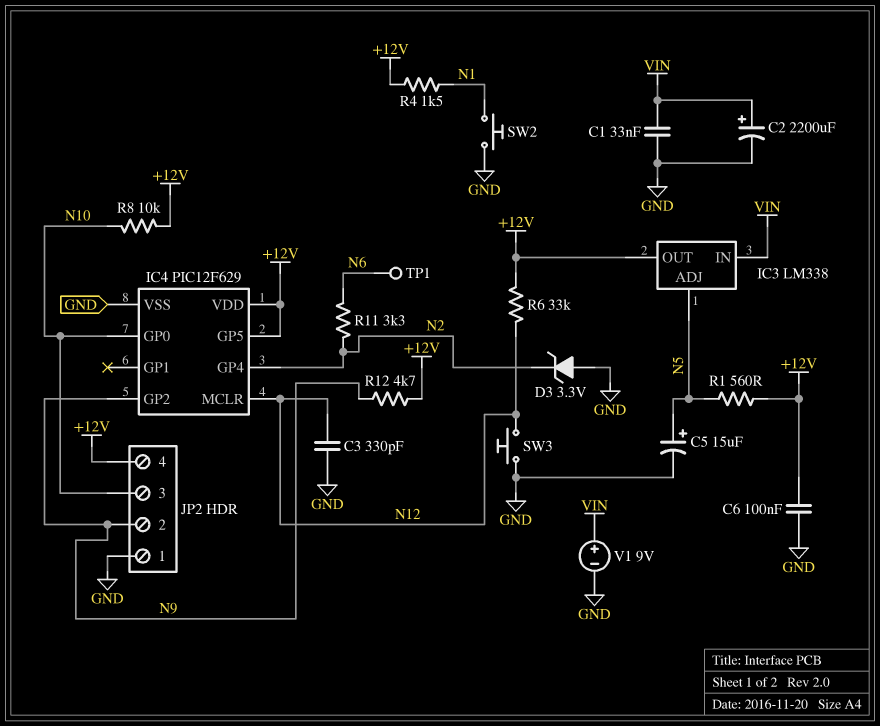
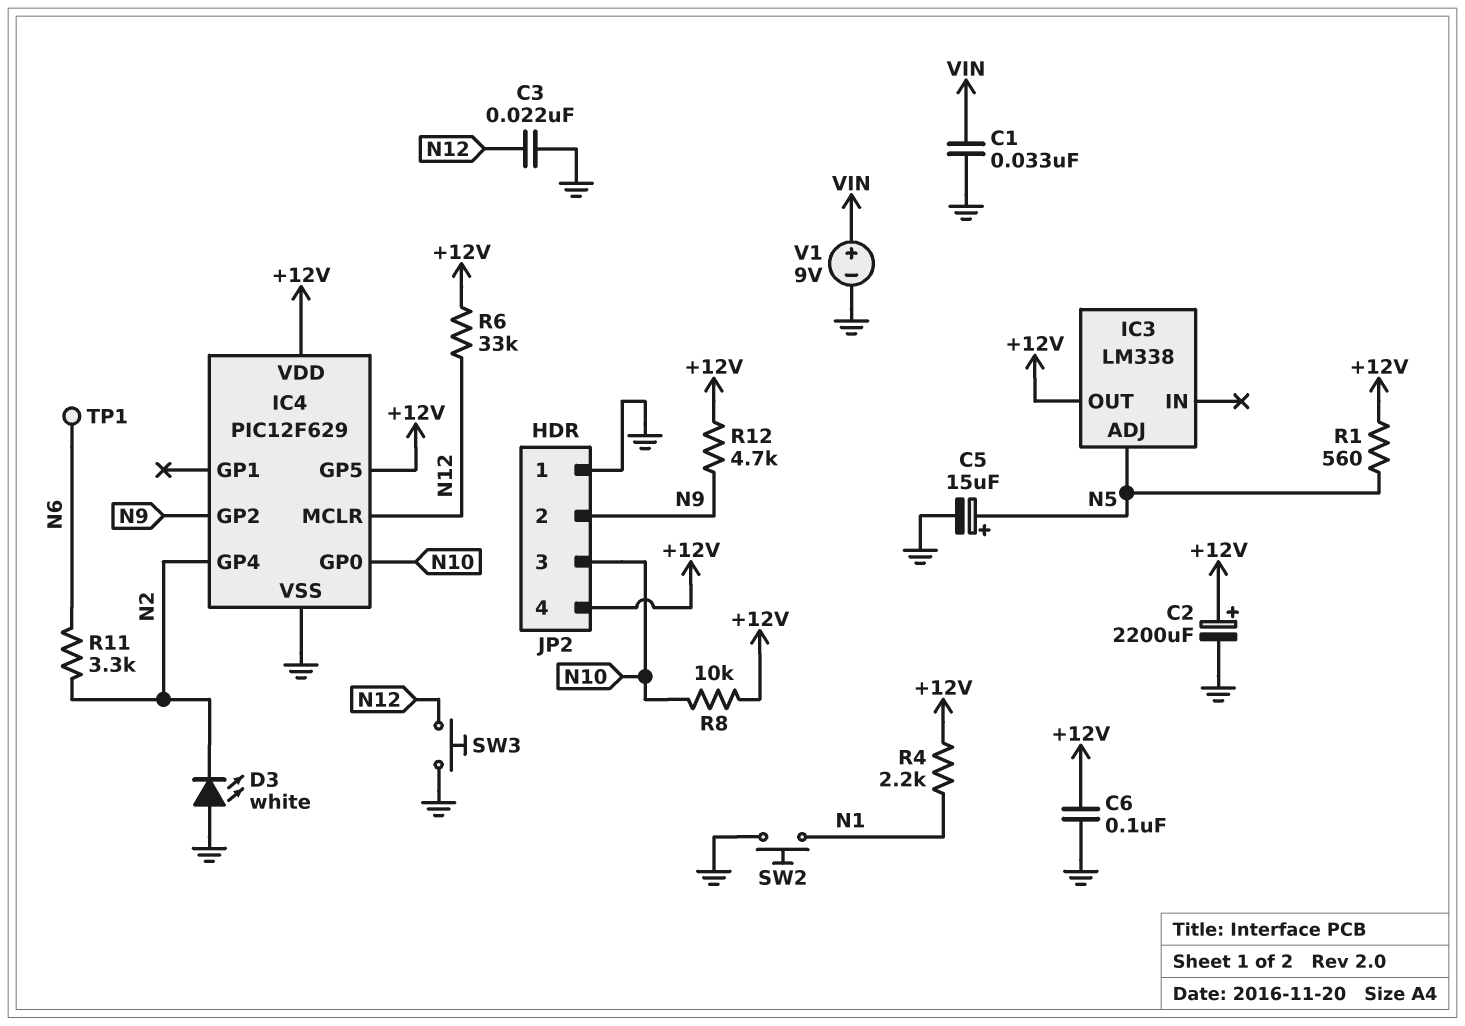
C2: 2200uF (plus VIN, minus GND) -> 2200uF (plus +12V, minus GND)
C3: 330pF (GND, N12) -> 22nF (GND, N12)
D3: zener 3.3V (A GND, K N2) -> LED white (A GND, K N2)
IC3 pin IN: VIN -> none
R4: 1.5k (+12V, N1) -> 2.2k (+12V, N1)

